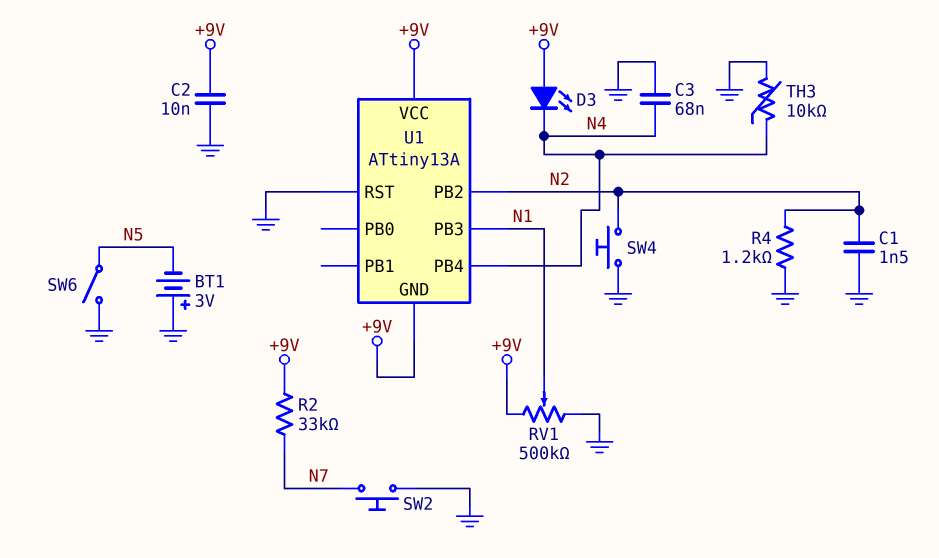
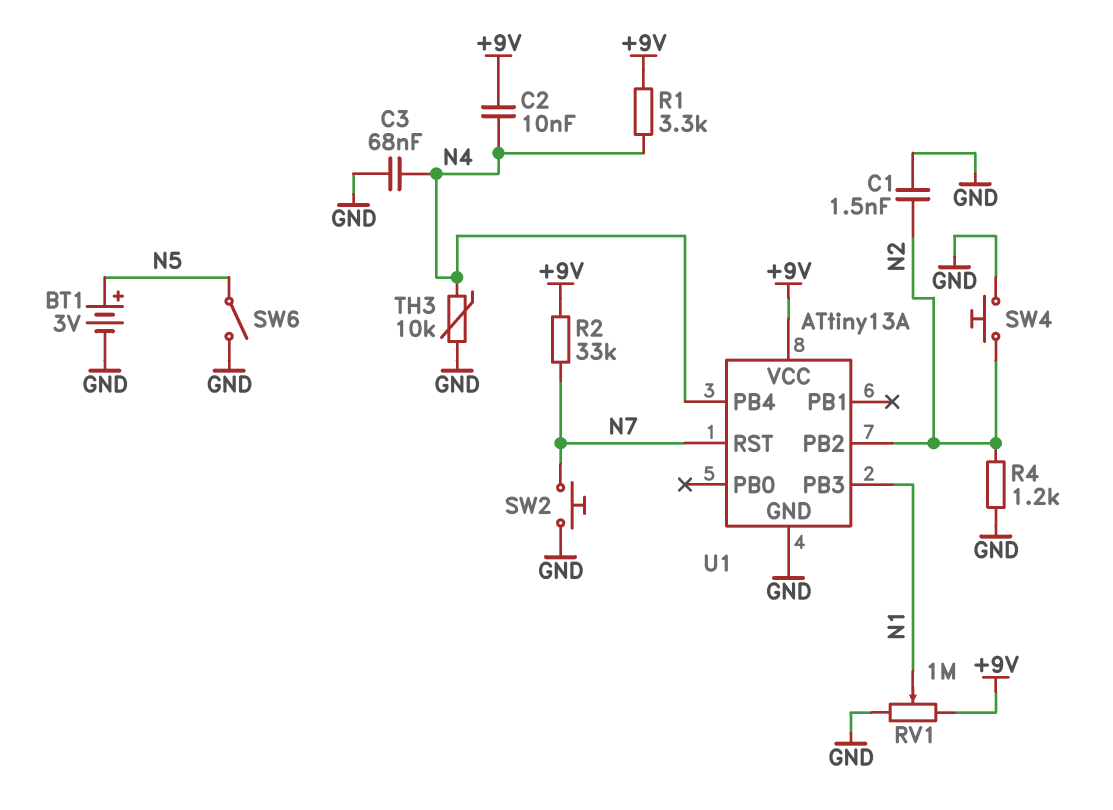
BT1: 3V (plus GND, minus N5) -> 3V (plus N5, minus GND)
C2: 10nF (+9V, GND) -> 10nF (+9V, N4)
D3: LED (A +9V, K N4) -> none
R1: none -> 3.3k (+9V, N4)
RV1: 500k (+9V, GND, wiper N1) -> 1M (+9V, GND, wiper N1)
U1 pin GND: +9V -> GND
U1 pin RST: GND -> N7

